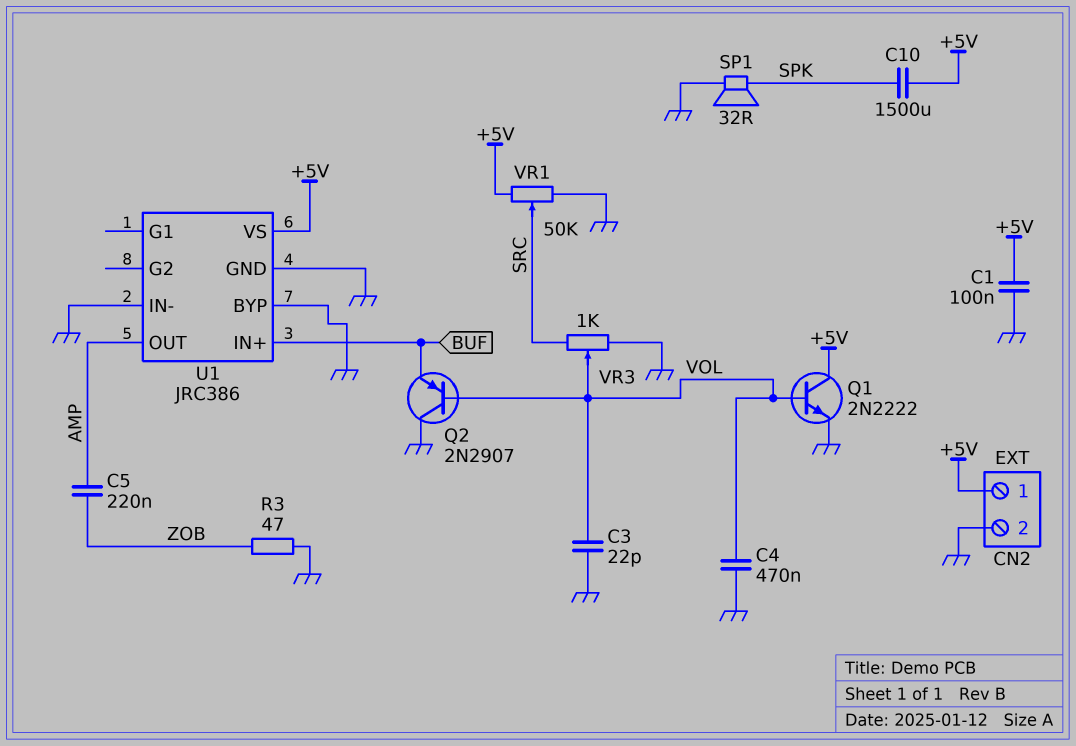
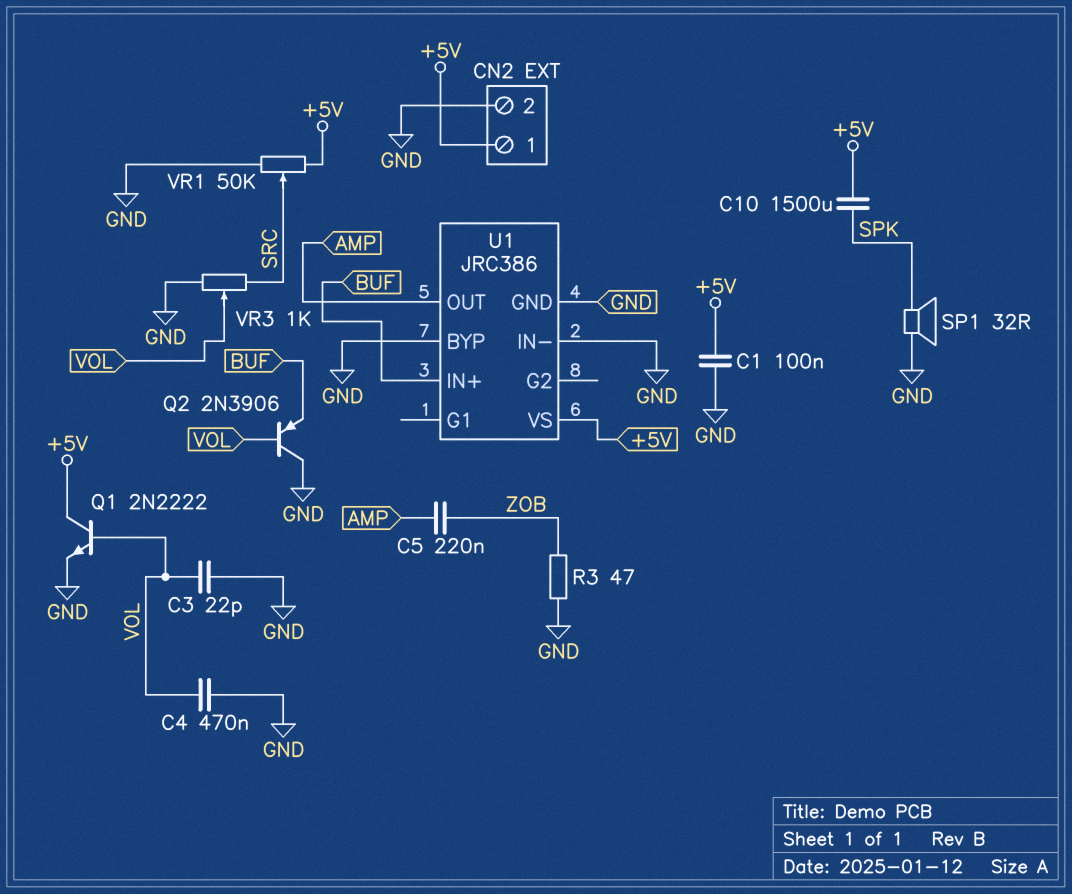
Q2: PNP 2N2907 (B VOL, C GND, E BUF) -> PNP 2N3906 (B VOL, C GND, E BUF)

